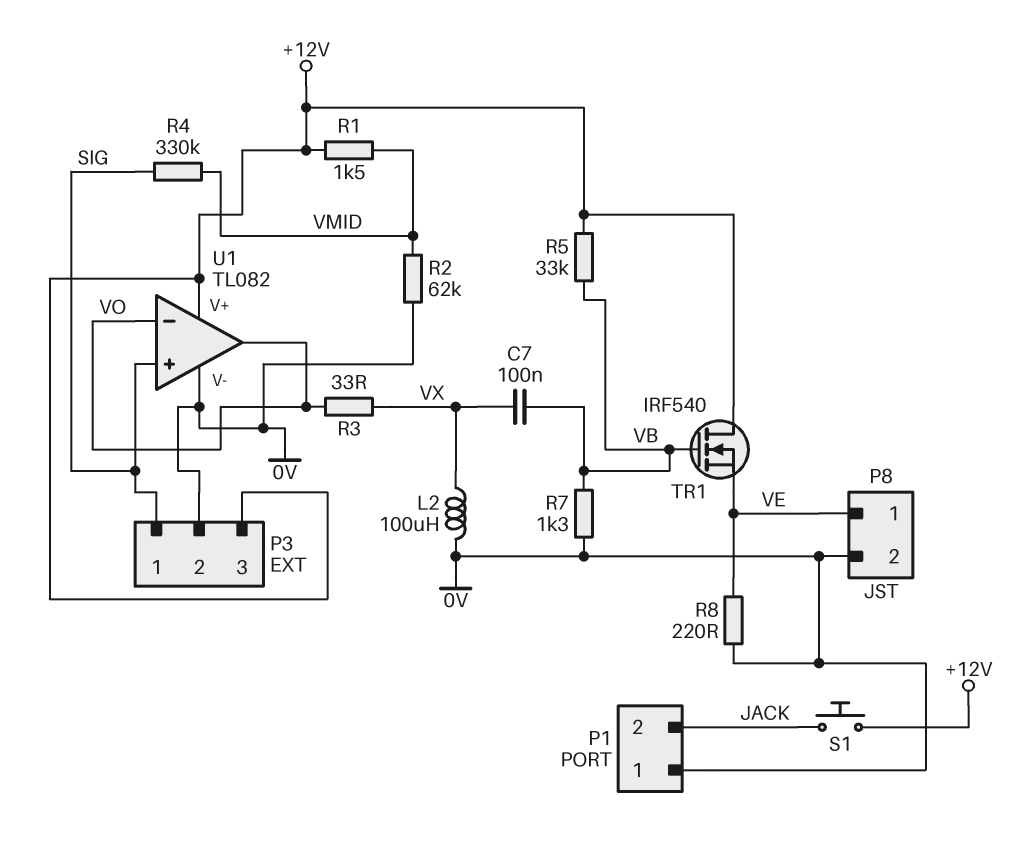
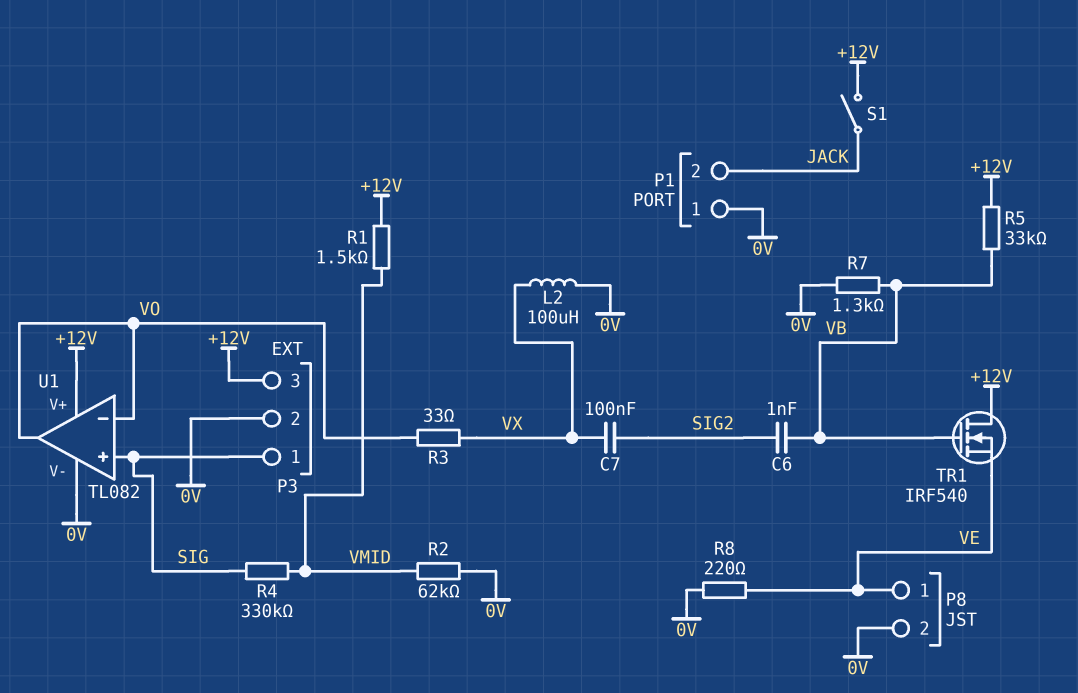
C6: none -> 1nF (SIG2, VB)
C7: 100nF (VB, VX) -> 100nF (SIG2, VX)
S1: button (+12V, JACK) -> switch (+12V, JACK)

